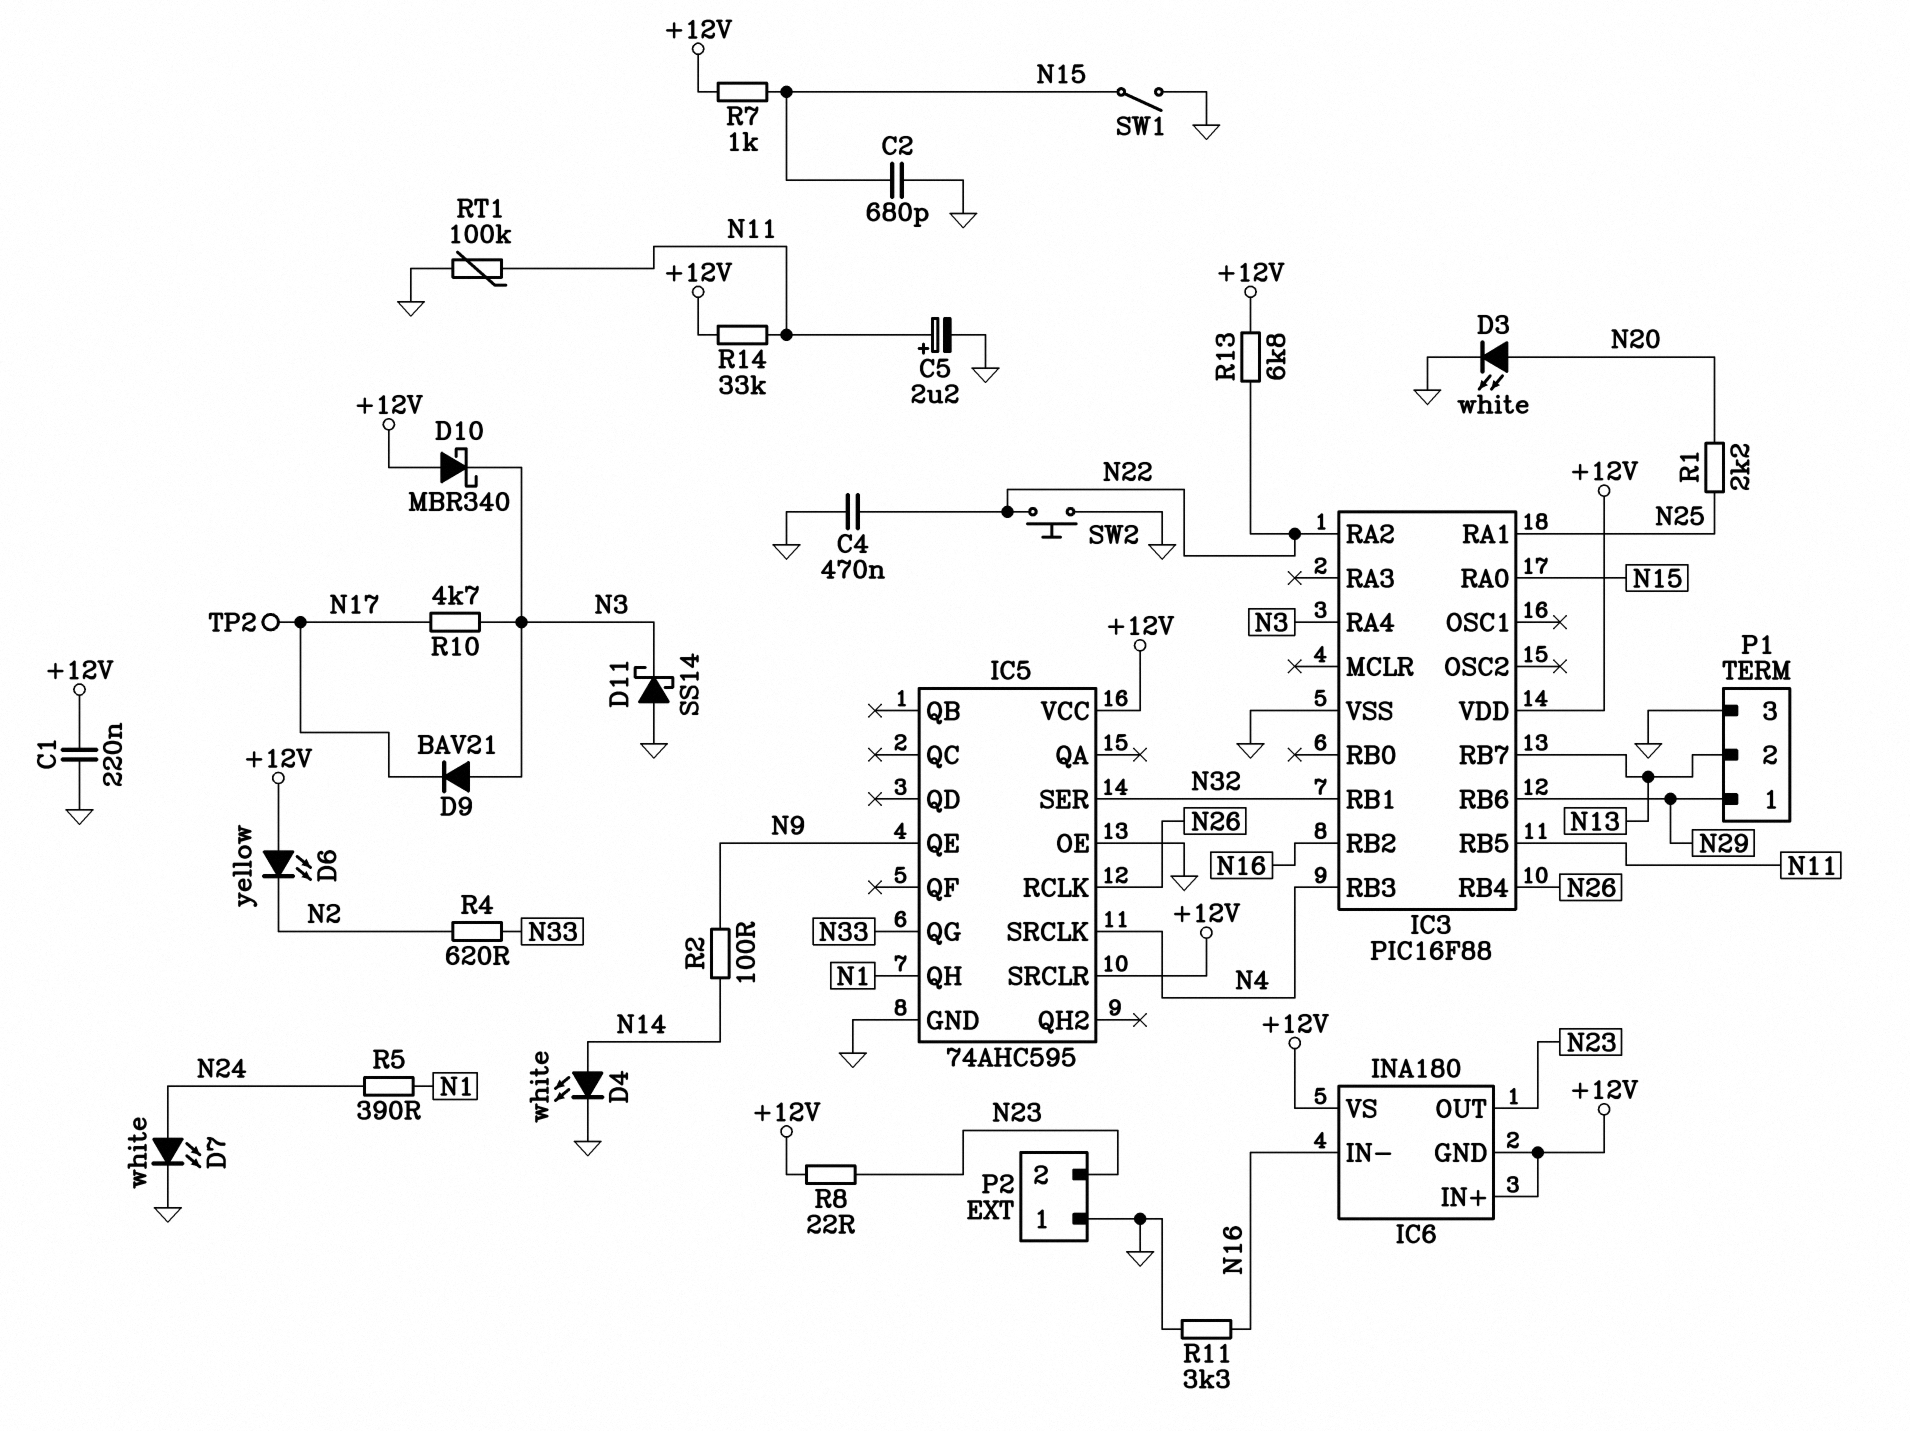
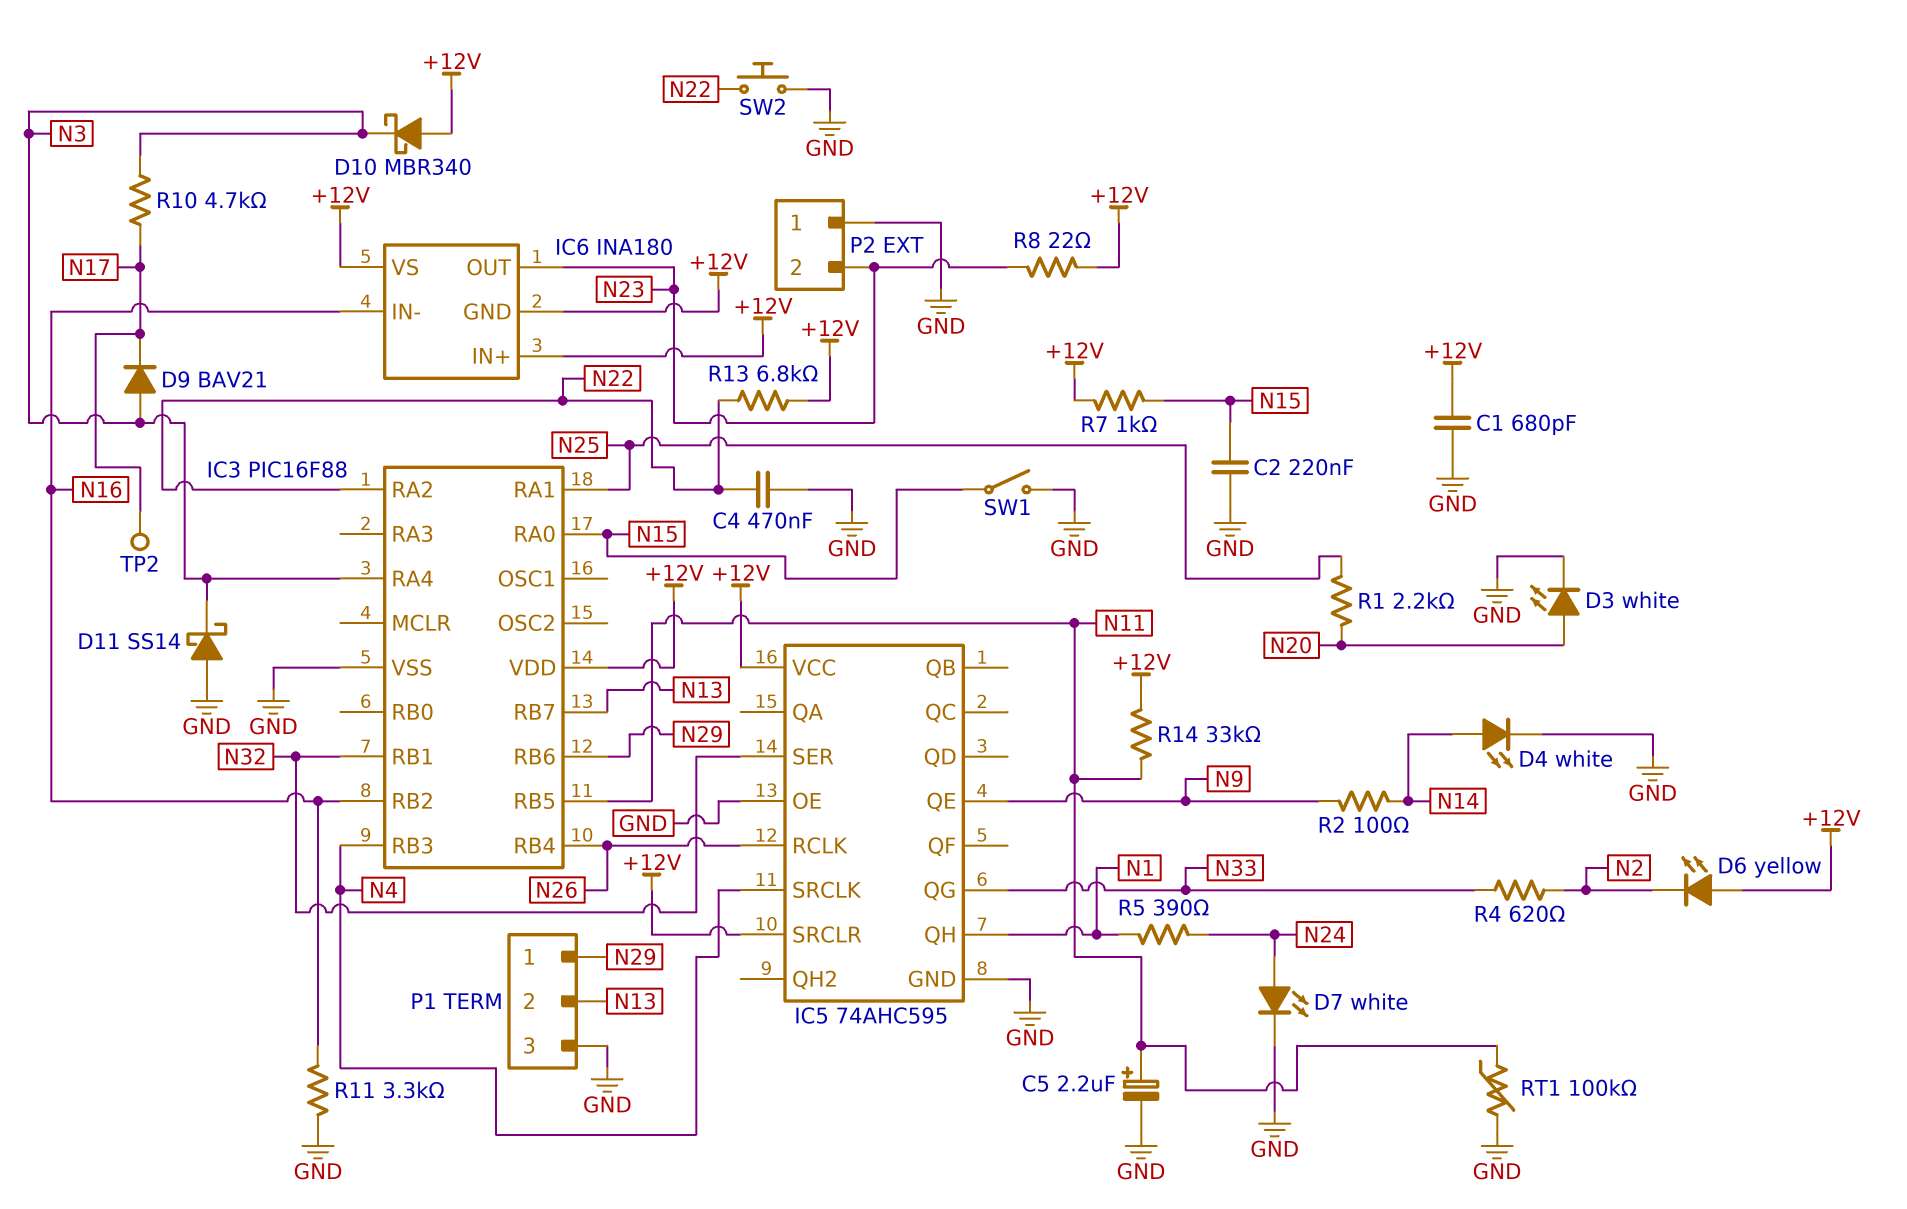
C1: 220nF (+12V, GND) -> 680pF (+12V, GND)
C2: 680pF (GND, N15) -> 220nF (GND, N15)

